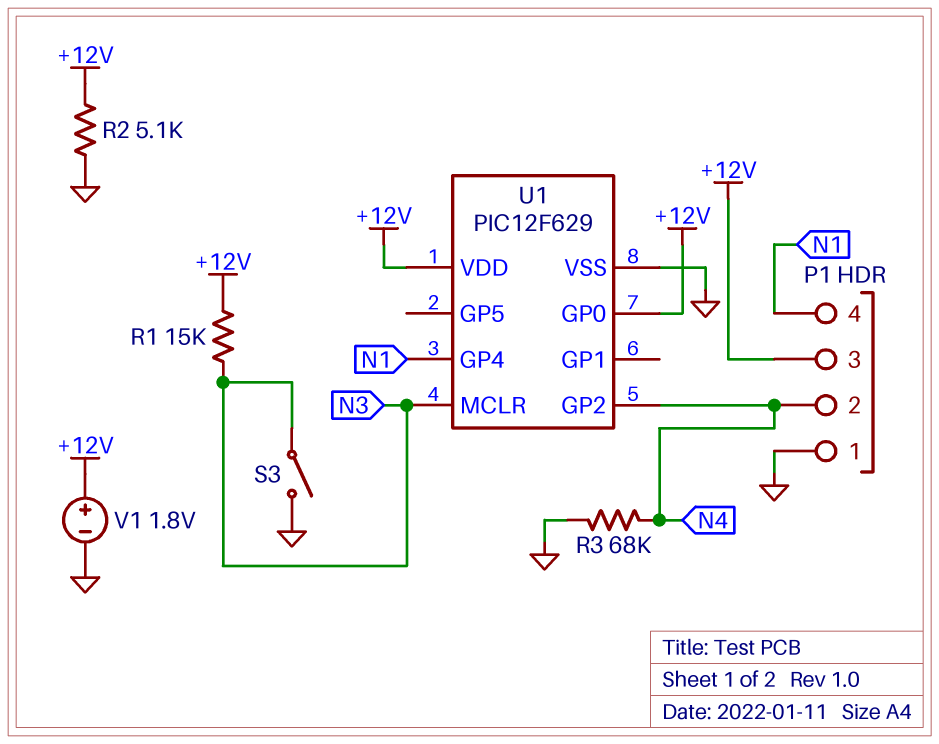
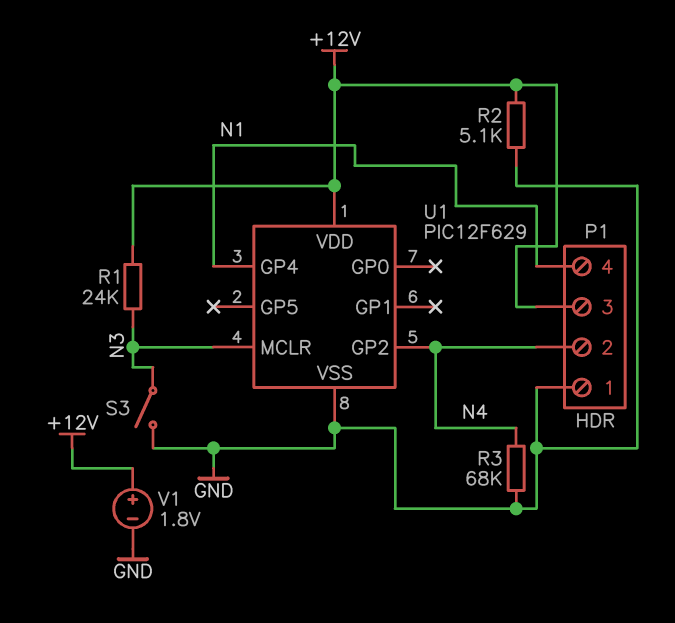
R1: 15k (+12V, N3) -> 24k (+12V, N3)
U1 pin GP0: +12V -> none

